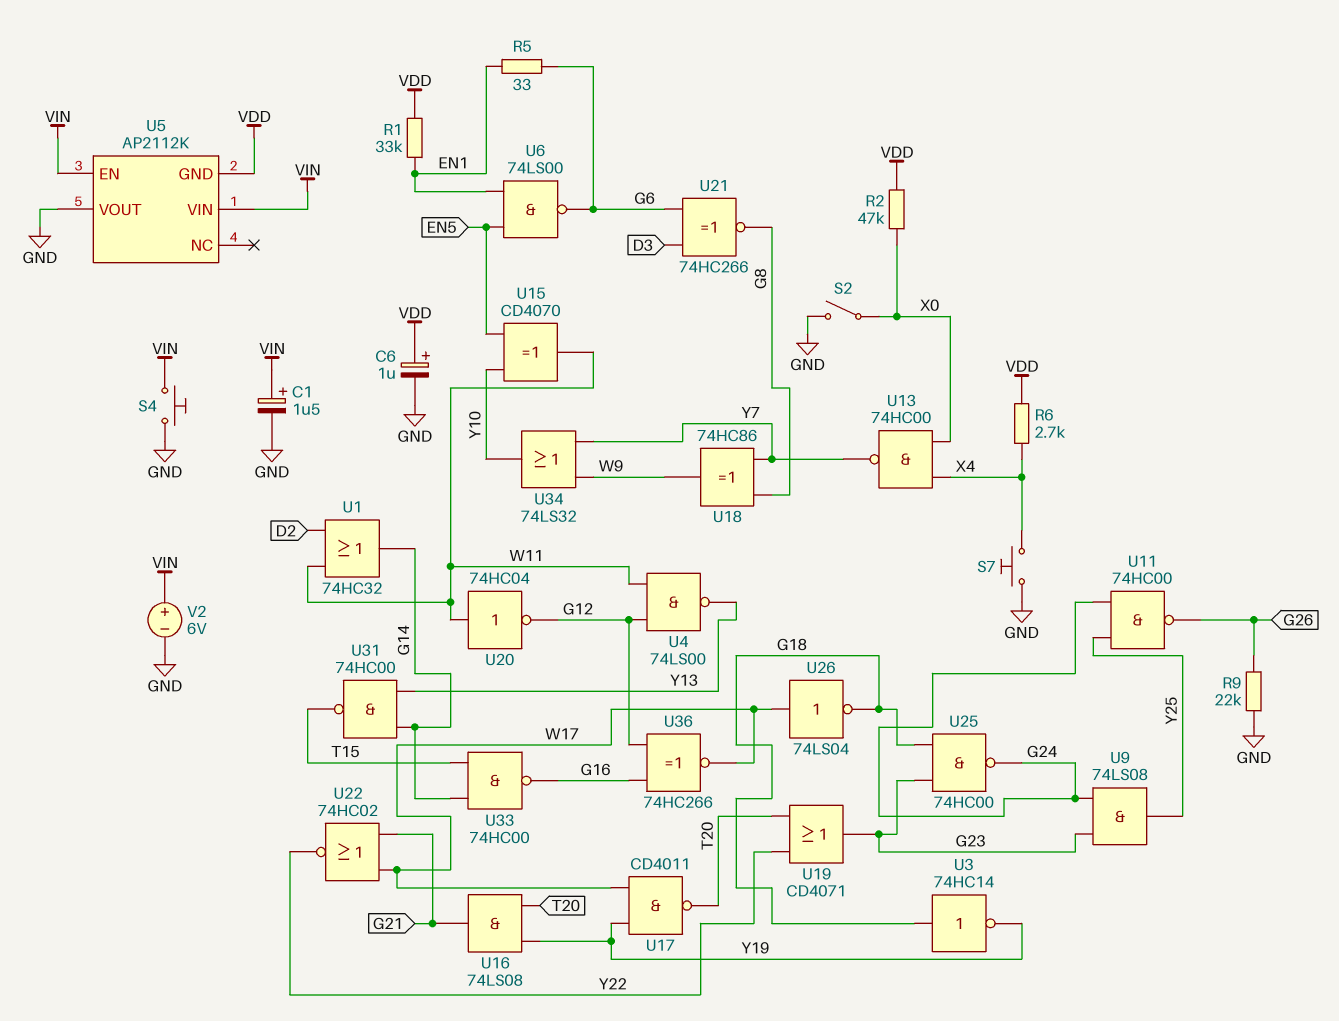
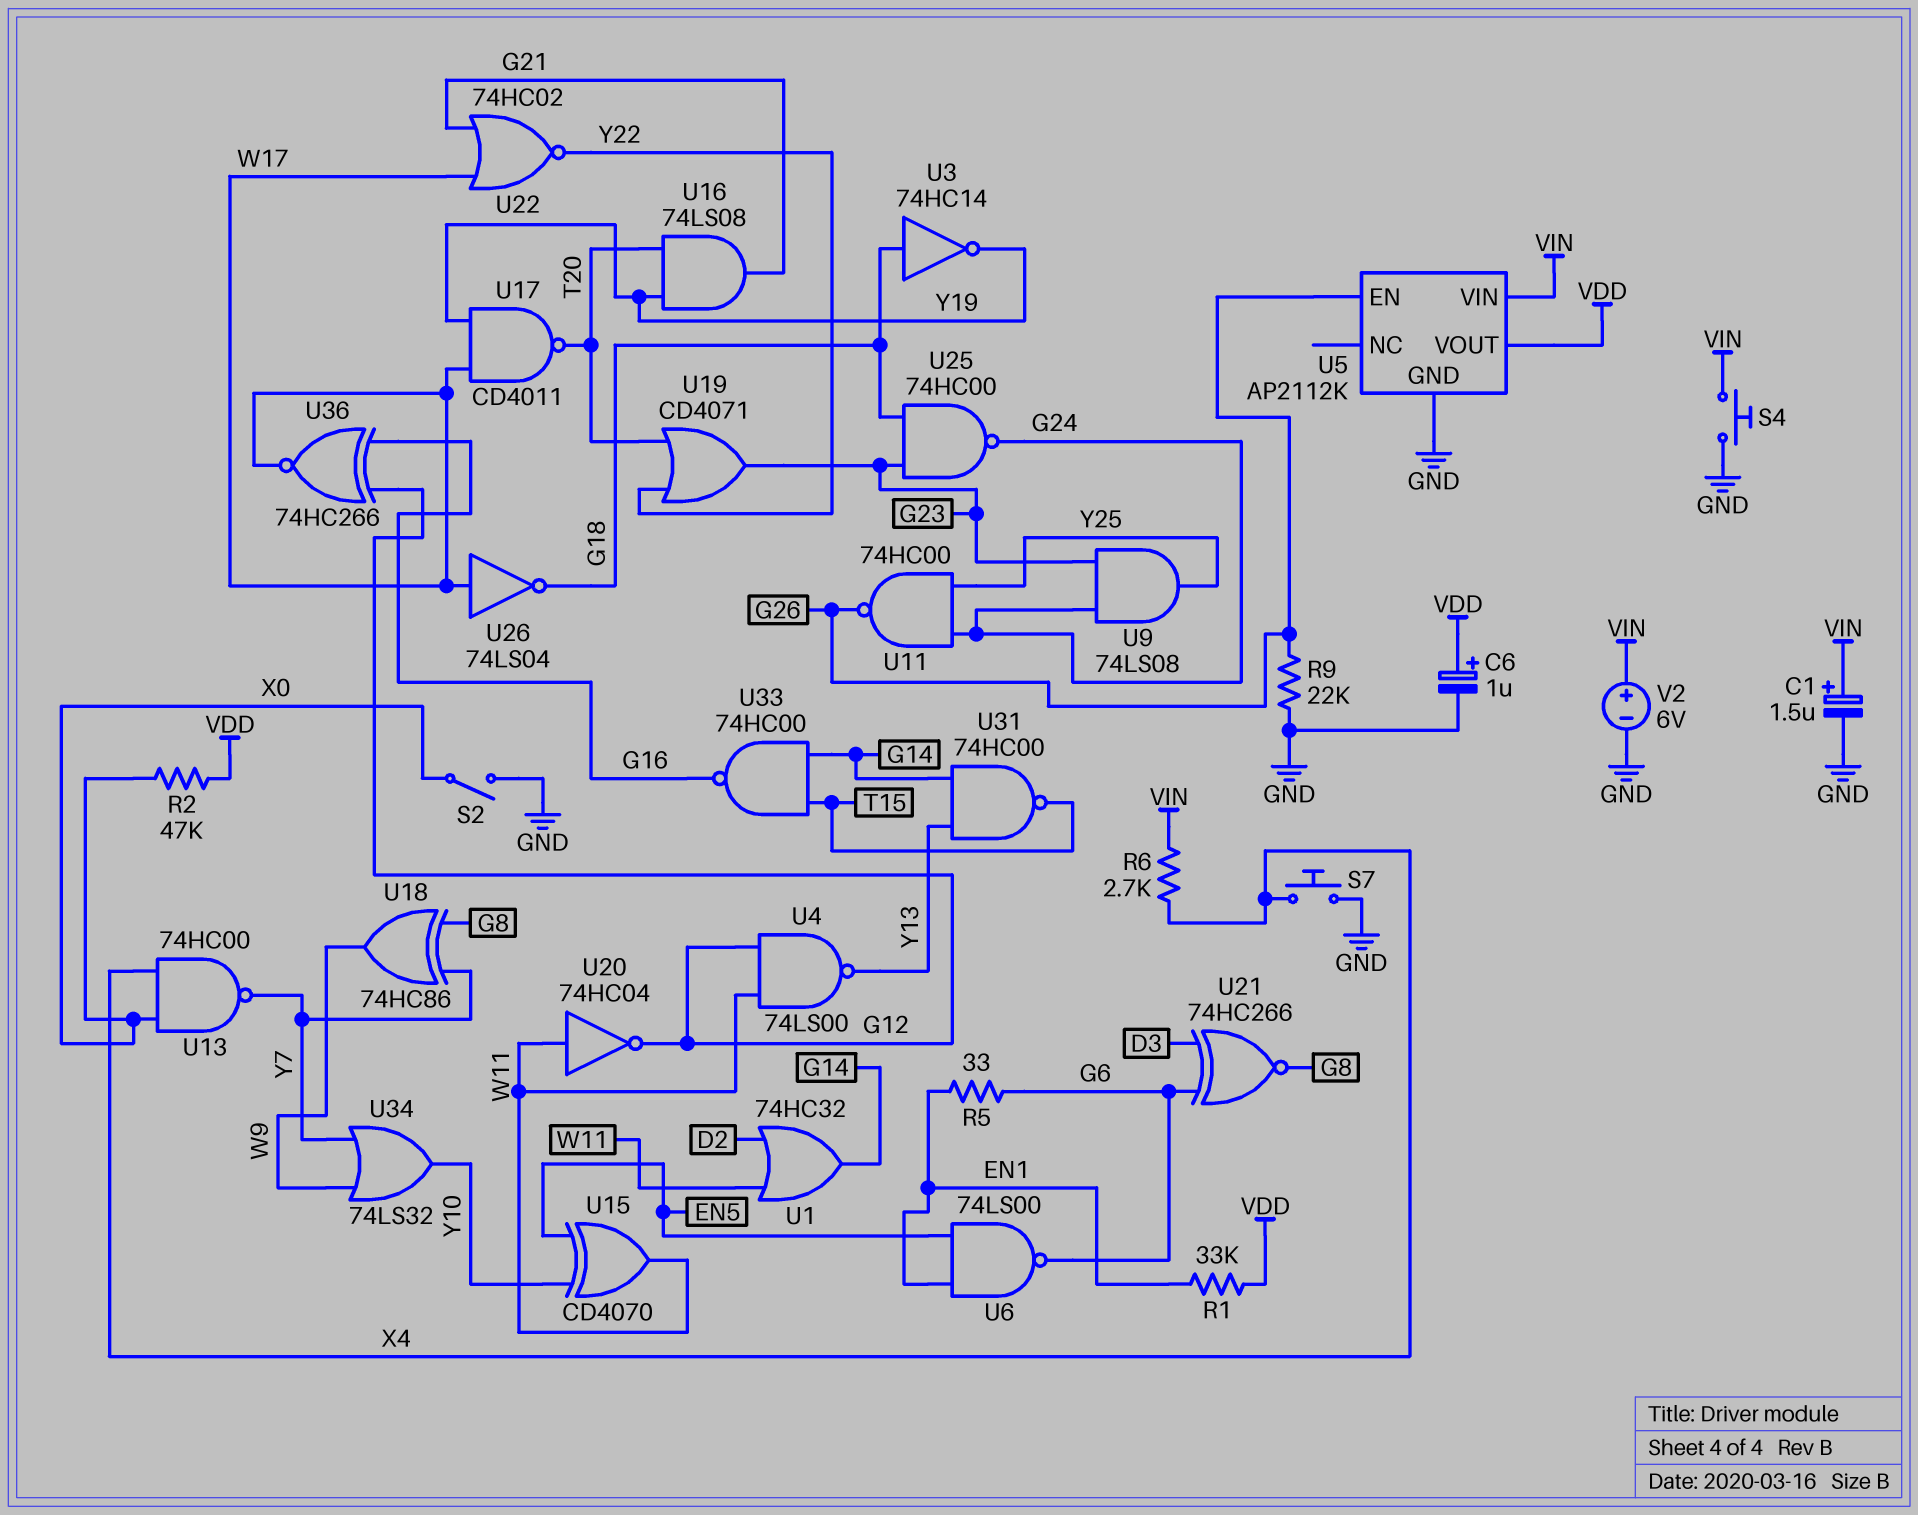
R6: 2.7k (VDD, X4) -> 2.7k (VIN, X4)
U5 pin EN: VIN -> G26
U5 pin GND: VDD -> GND
U5 pin VOUT: GND -> VDD

